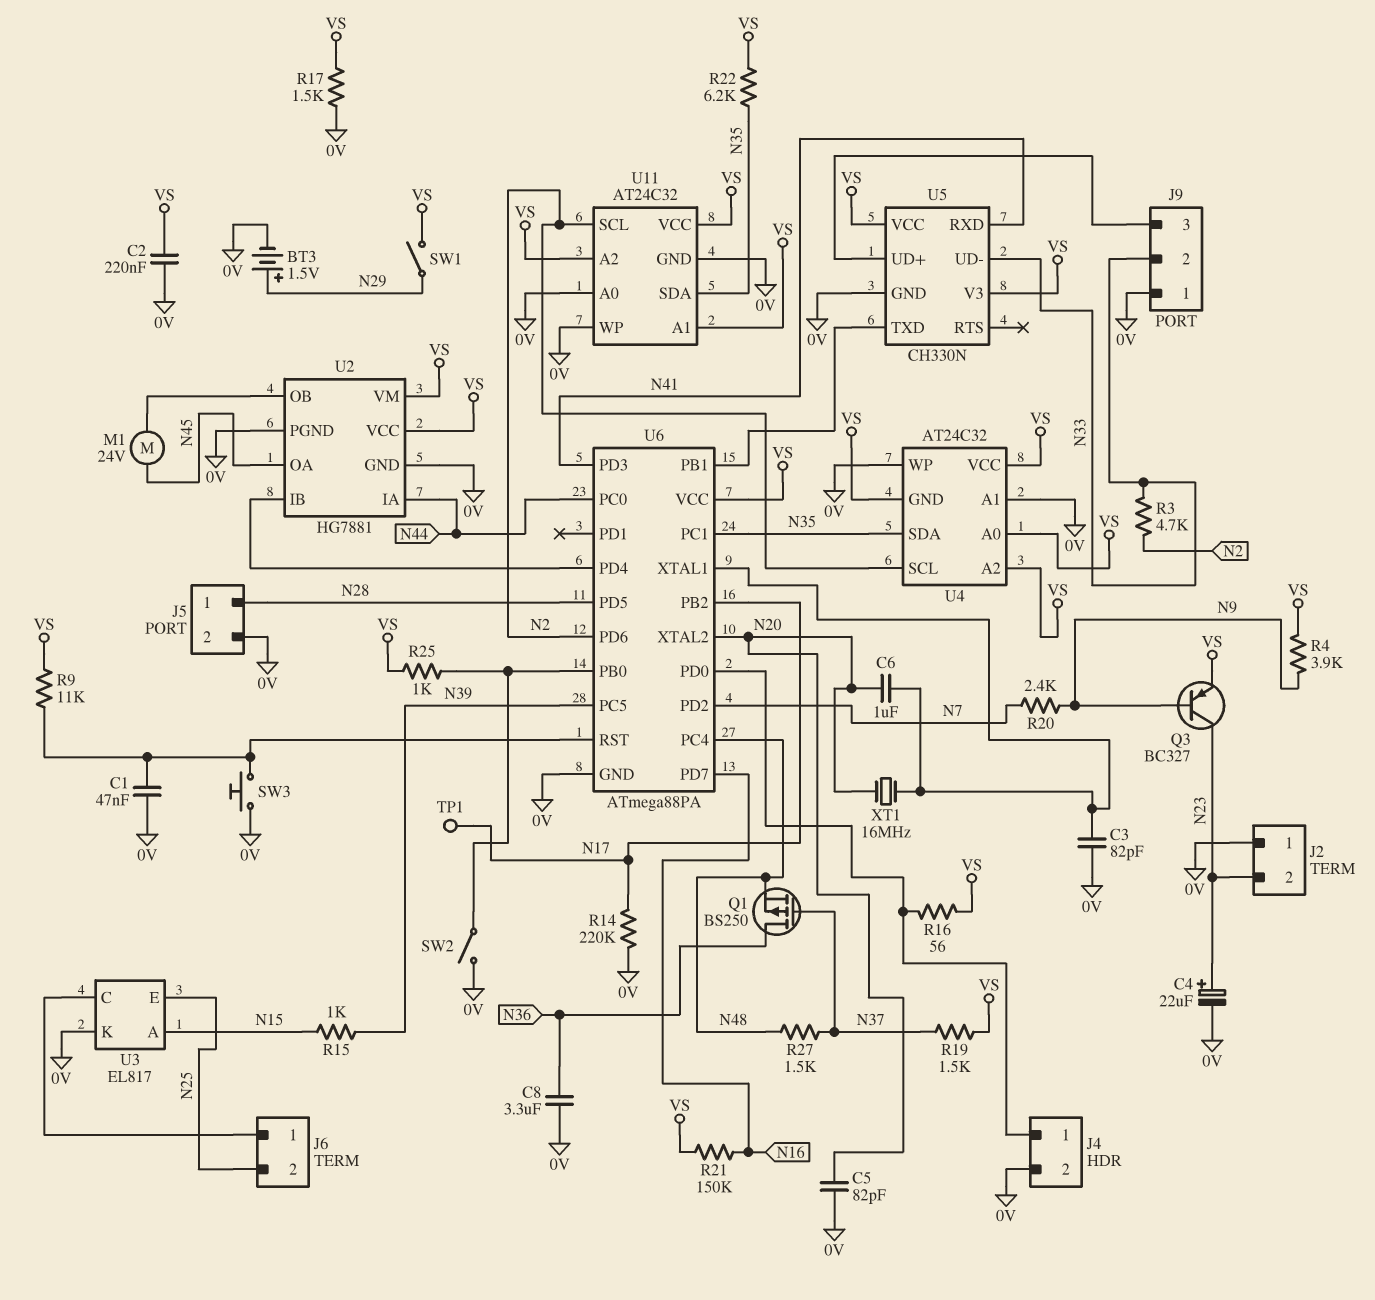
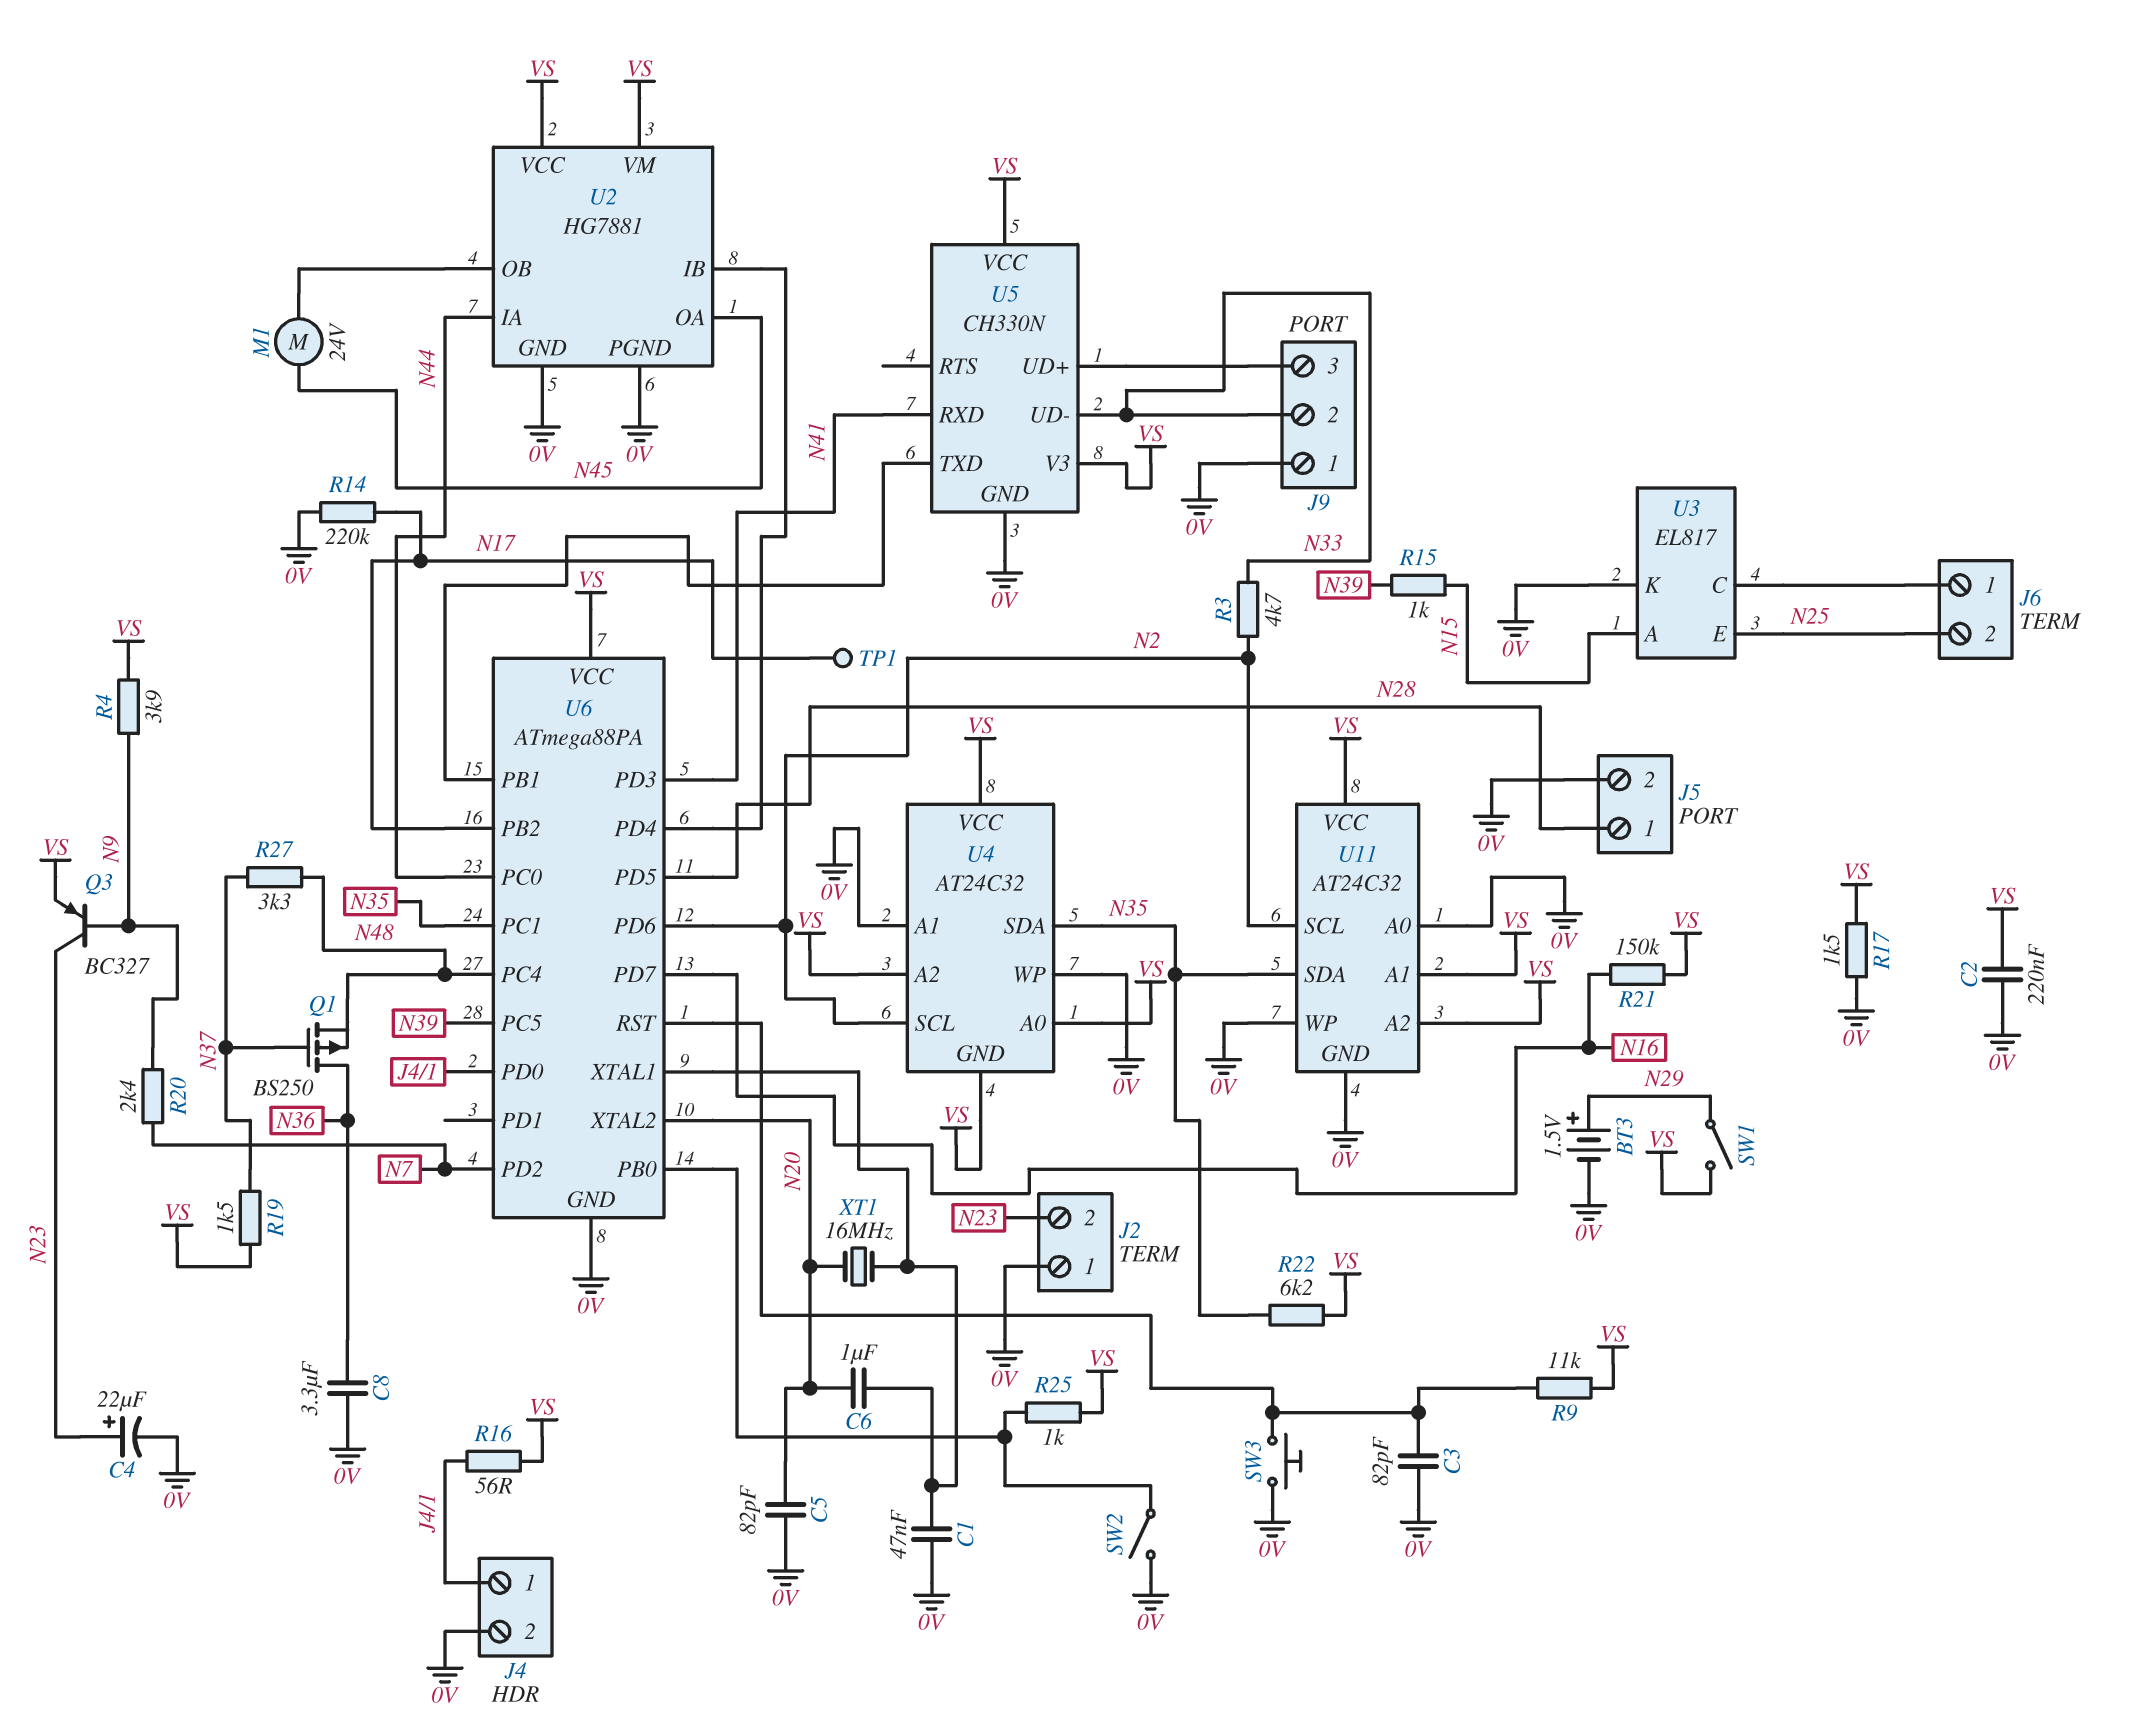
C1: 47nF (0V, U6/RST) -> 47nF (0V, U6/XTAL1)
C3: 82pF (0V, U6/XTAL1) -> 82pF (0V, U6/RST)
R27: 1.5k (N37, N48) -> 3.3k (N37, N48)

